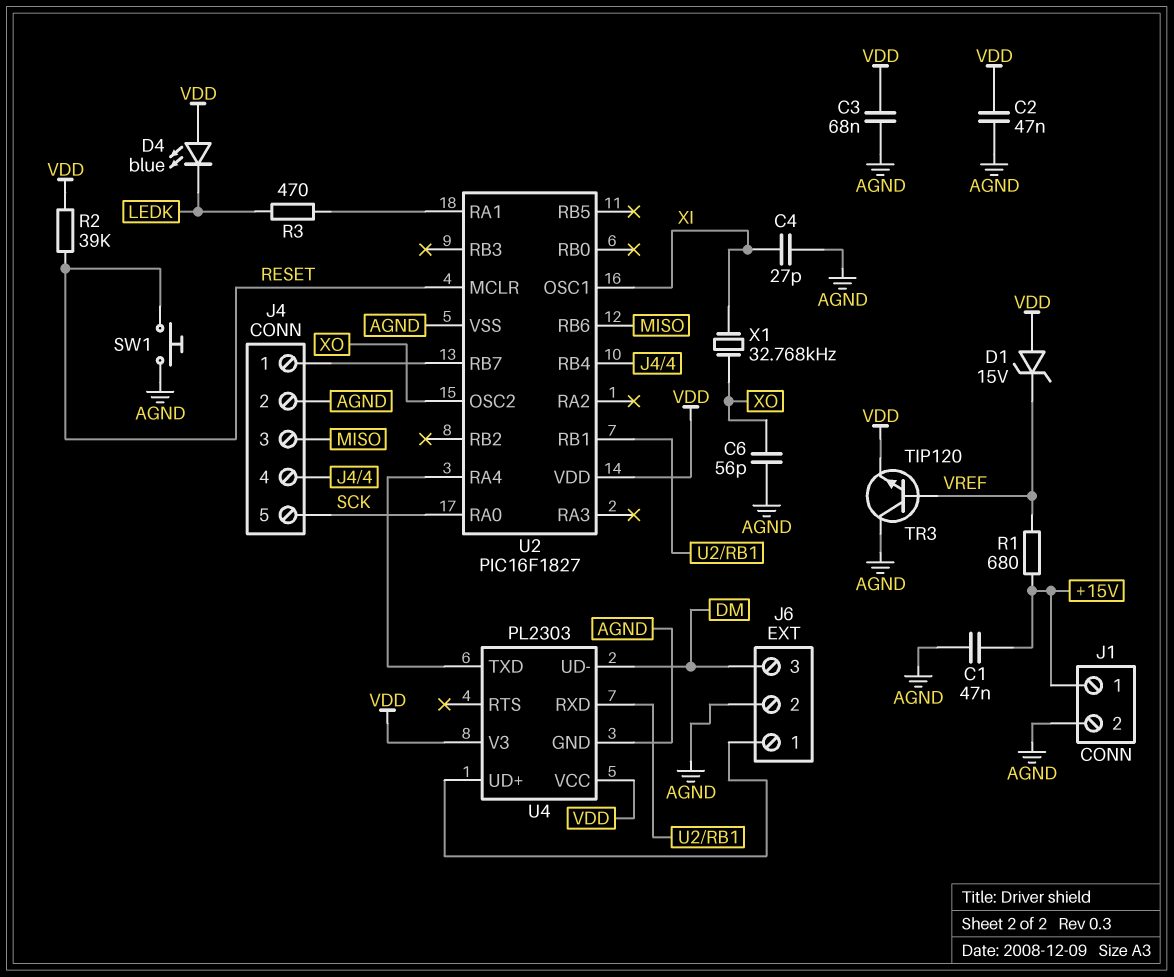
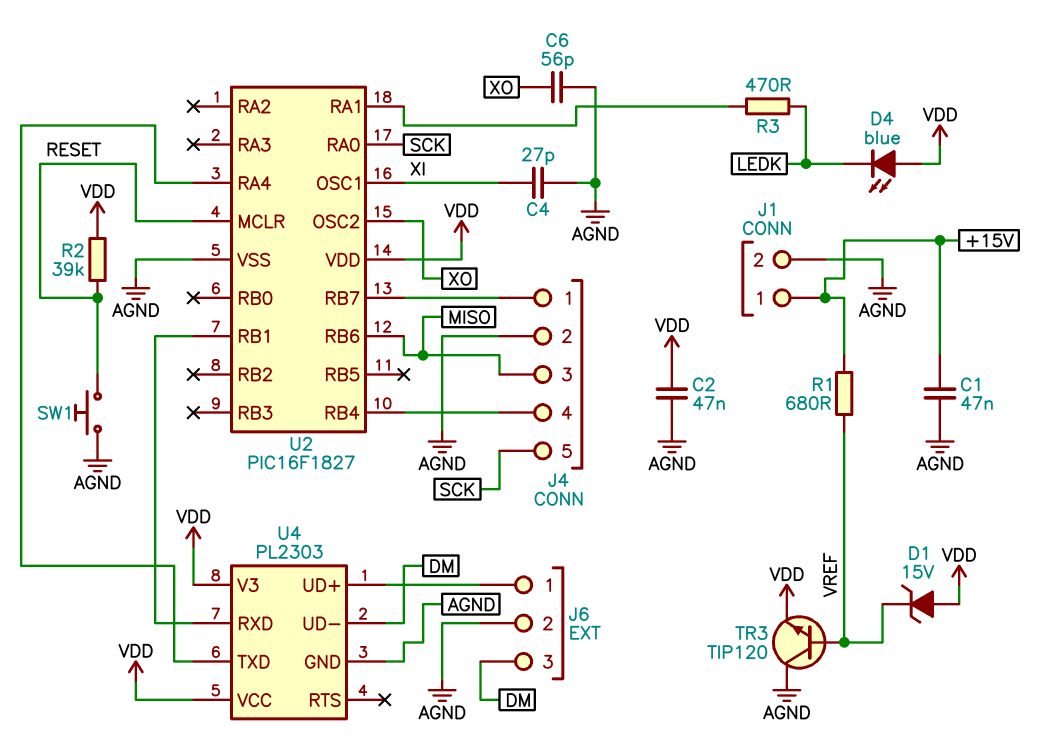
C3: 68nF (AGND, VDD) -> none
X1: 32.768kHz (XI, XO) -> none

